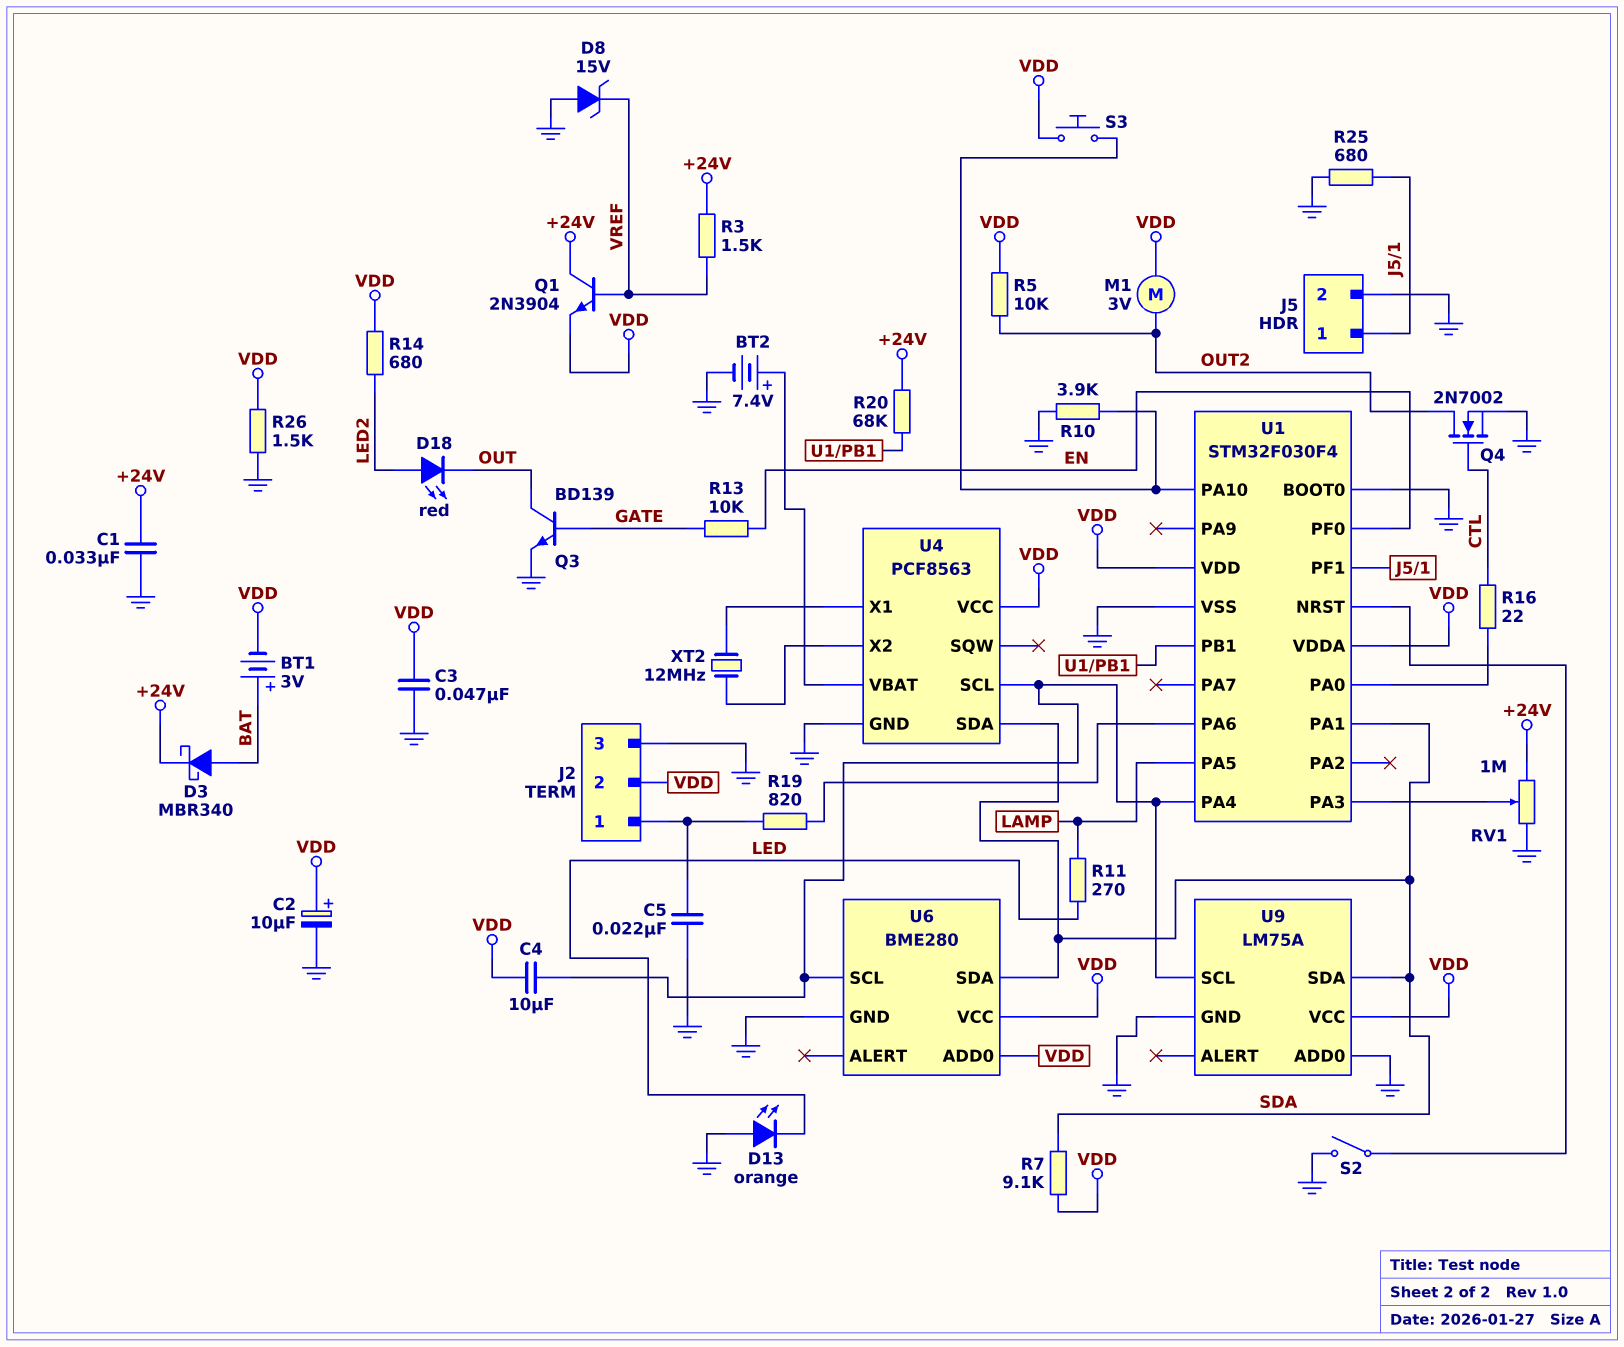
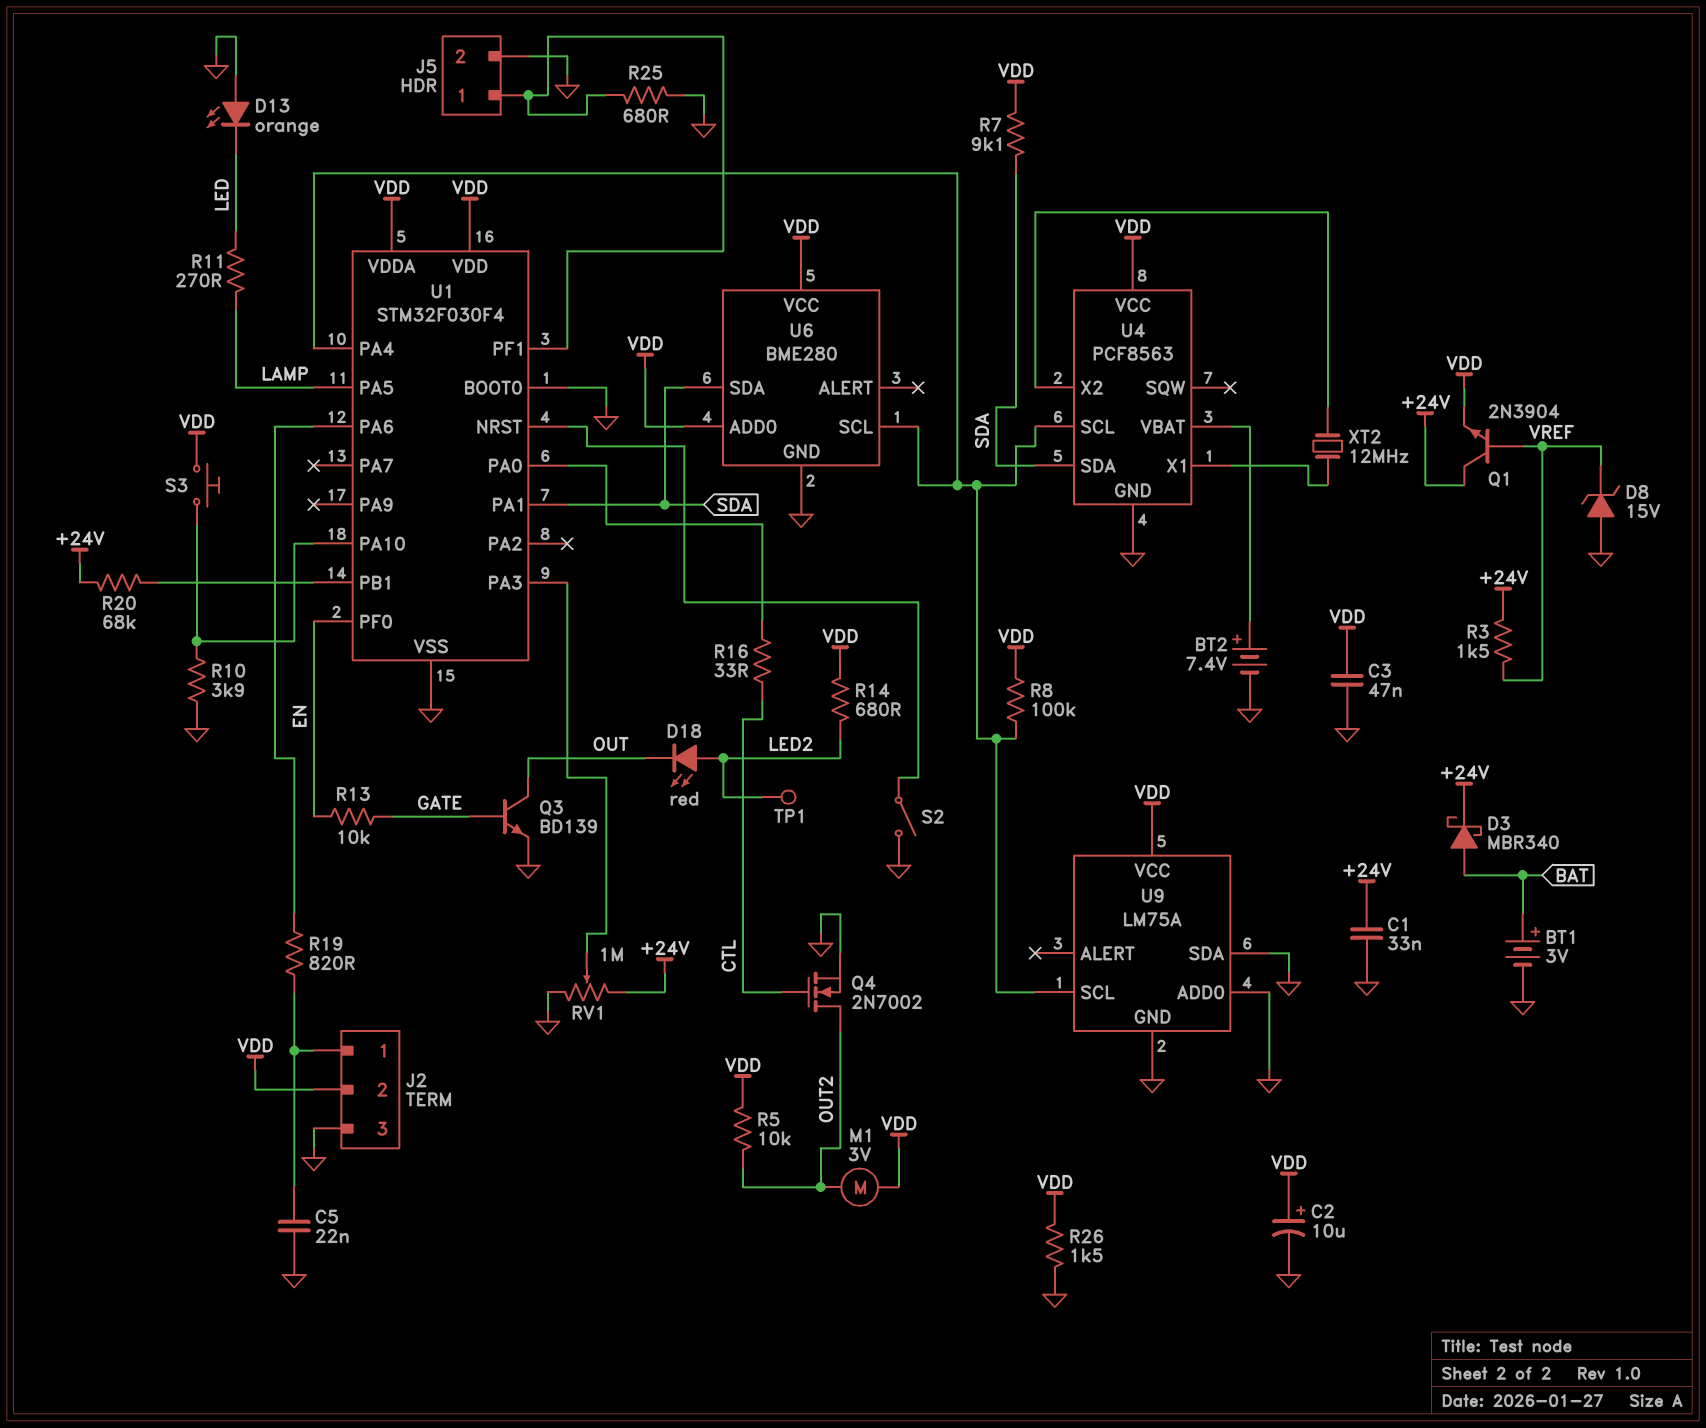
BT1: 3V (plus BAT, minus VDD) -> 3V (plus BAT, minus GND)
C4: 10uF (U1/PA4, VDD) -> none
R8: none -> 100k (U1/PA4, VDD)
R16: 22 (CTL, U1/PA0) -> 33 (CTL, U1/PA0)
TP1: none -> test point (LED2)
U9 pin SDA: SDA -> GND

